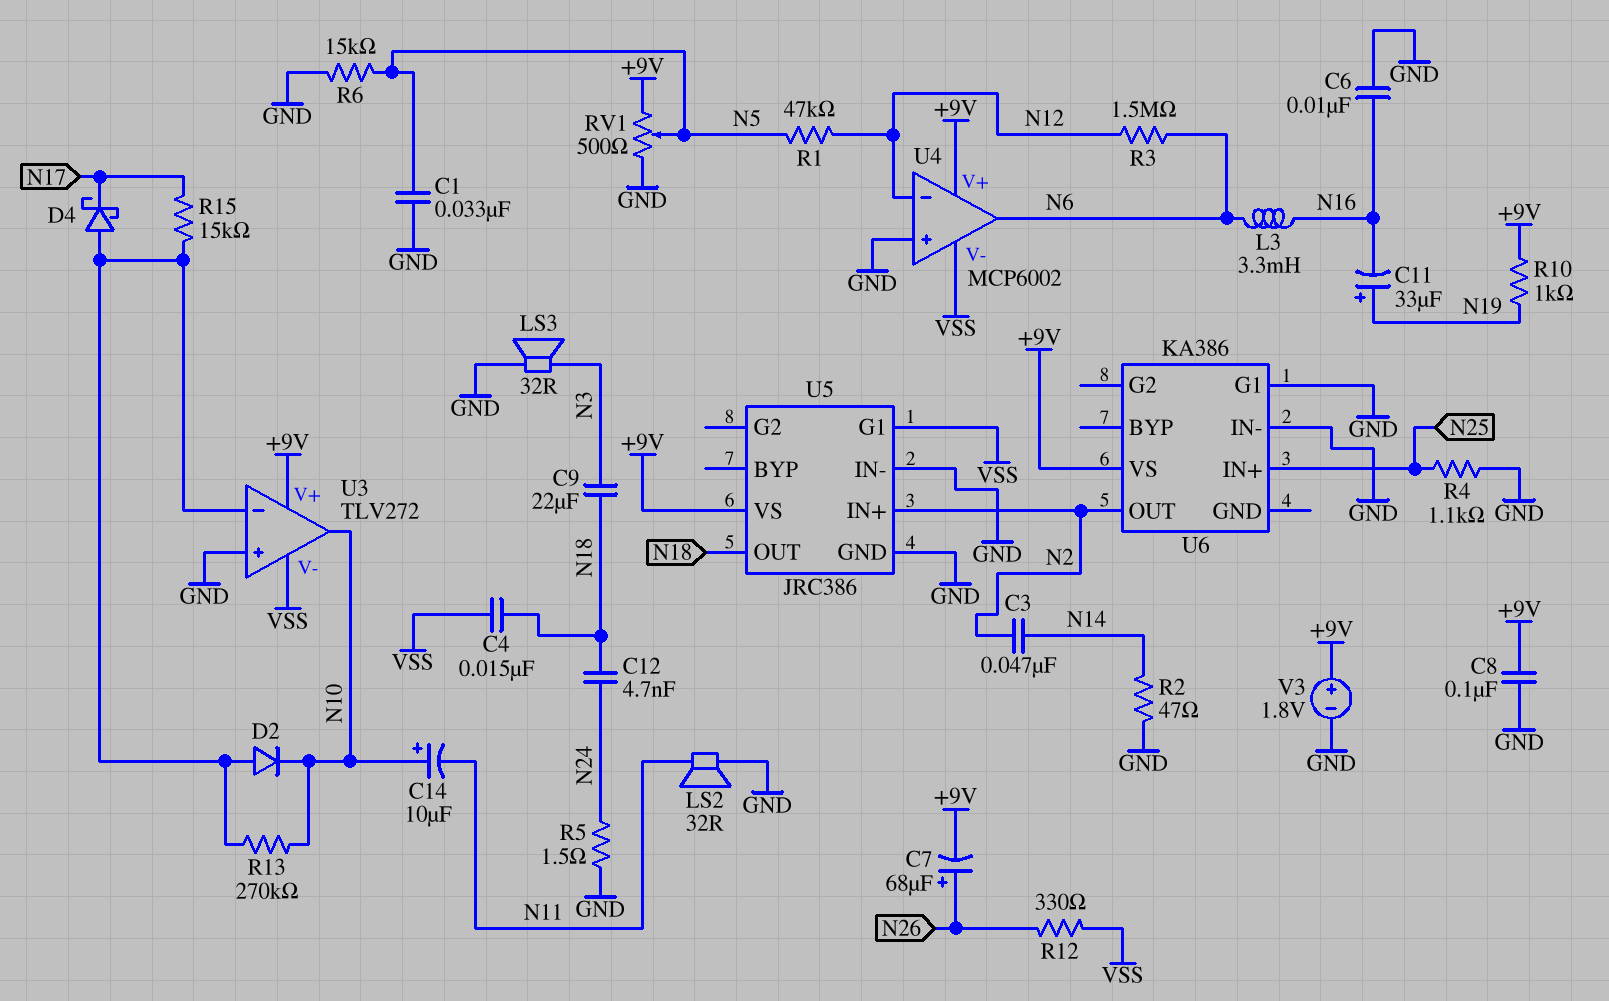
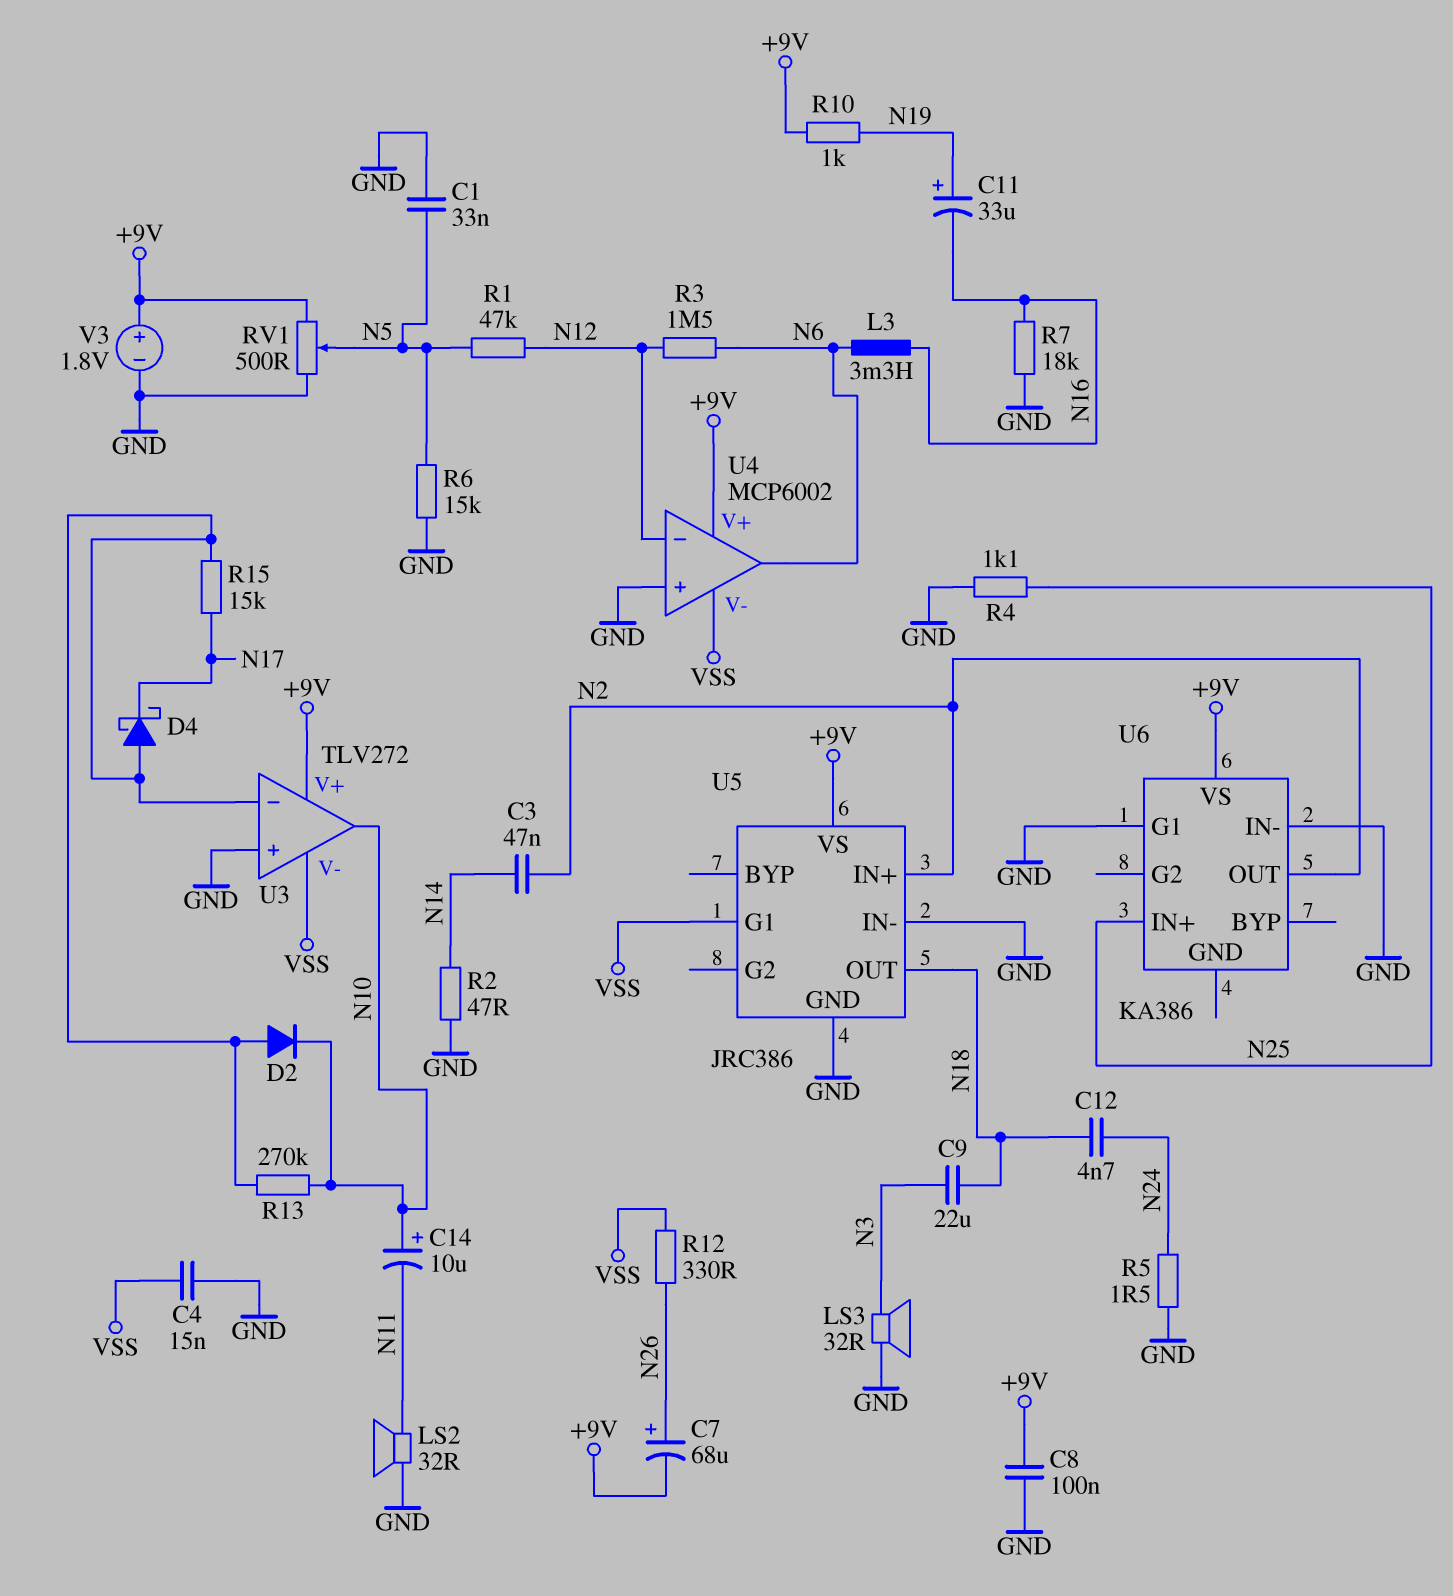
C4: 15nF (N18, VSS) -> 15nF (GND, VSS)
C6: 10nF (GND, N16) -> none
R7: none -> 18k (GND, N16)

